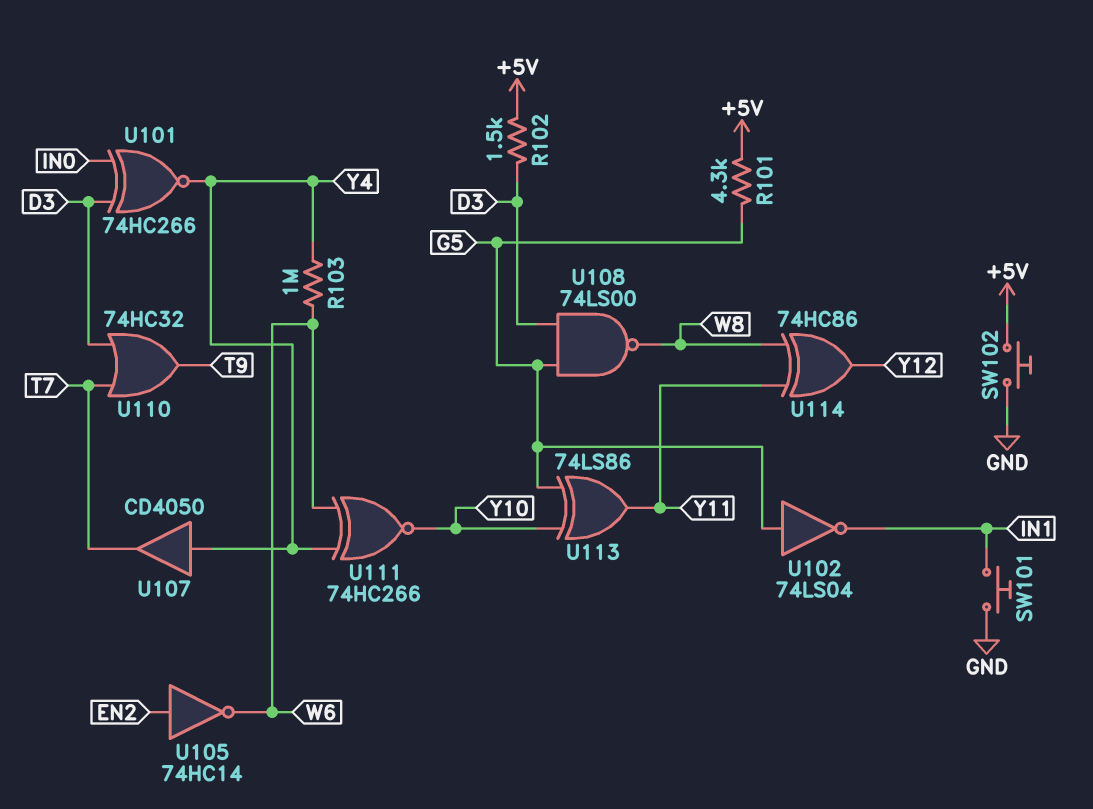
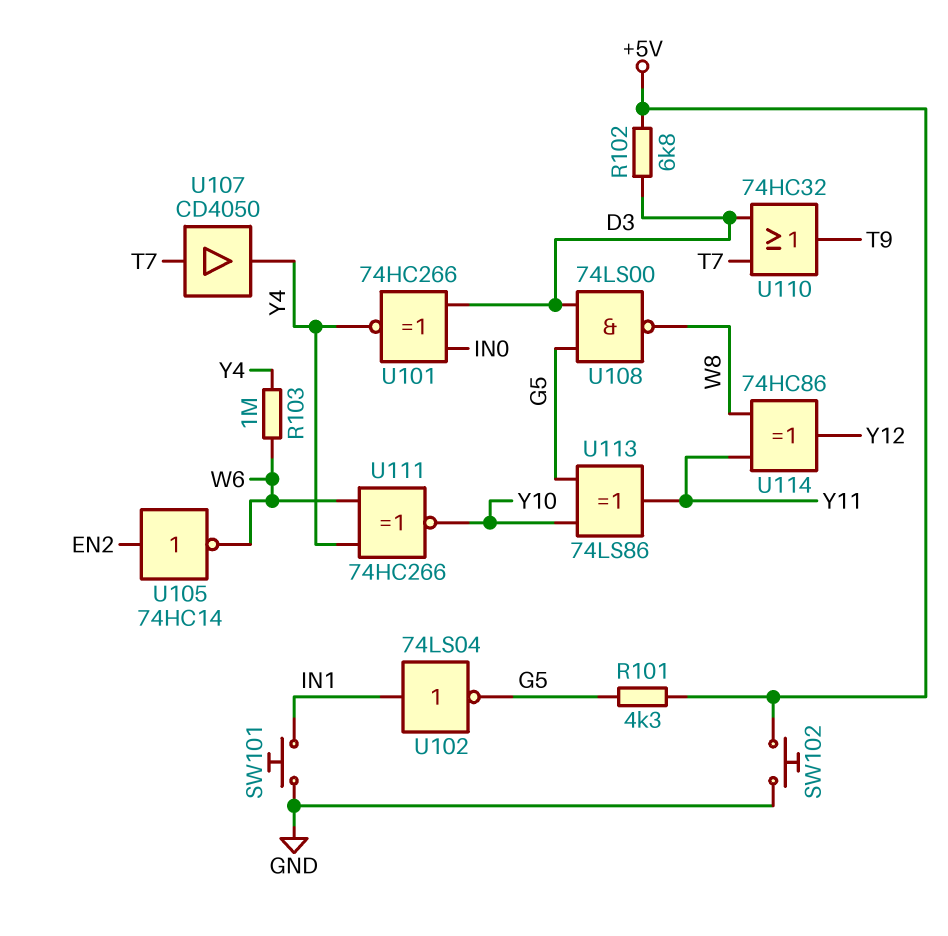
R102: 1.5k (+5V, D3) -> 6.8k (+5V, D3)
U102: NOT 74LS04 (in G5, out IN1) -> NOT 74LS04 (in IN1, out G5)
U107: buffer CD4050 (in Y4, out T7) -> buffer CD4050 (in T7, out Y4)

